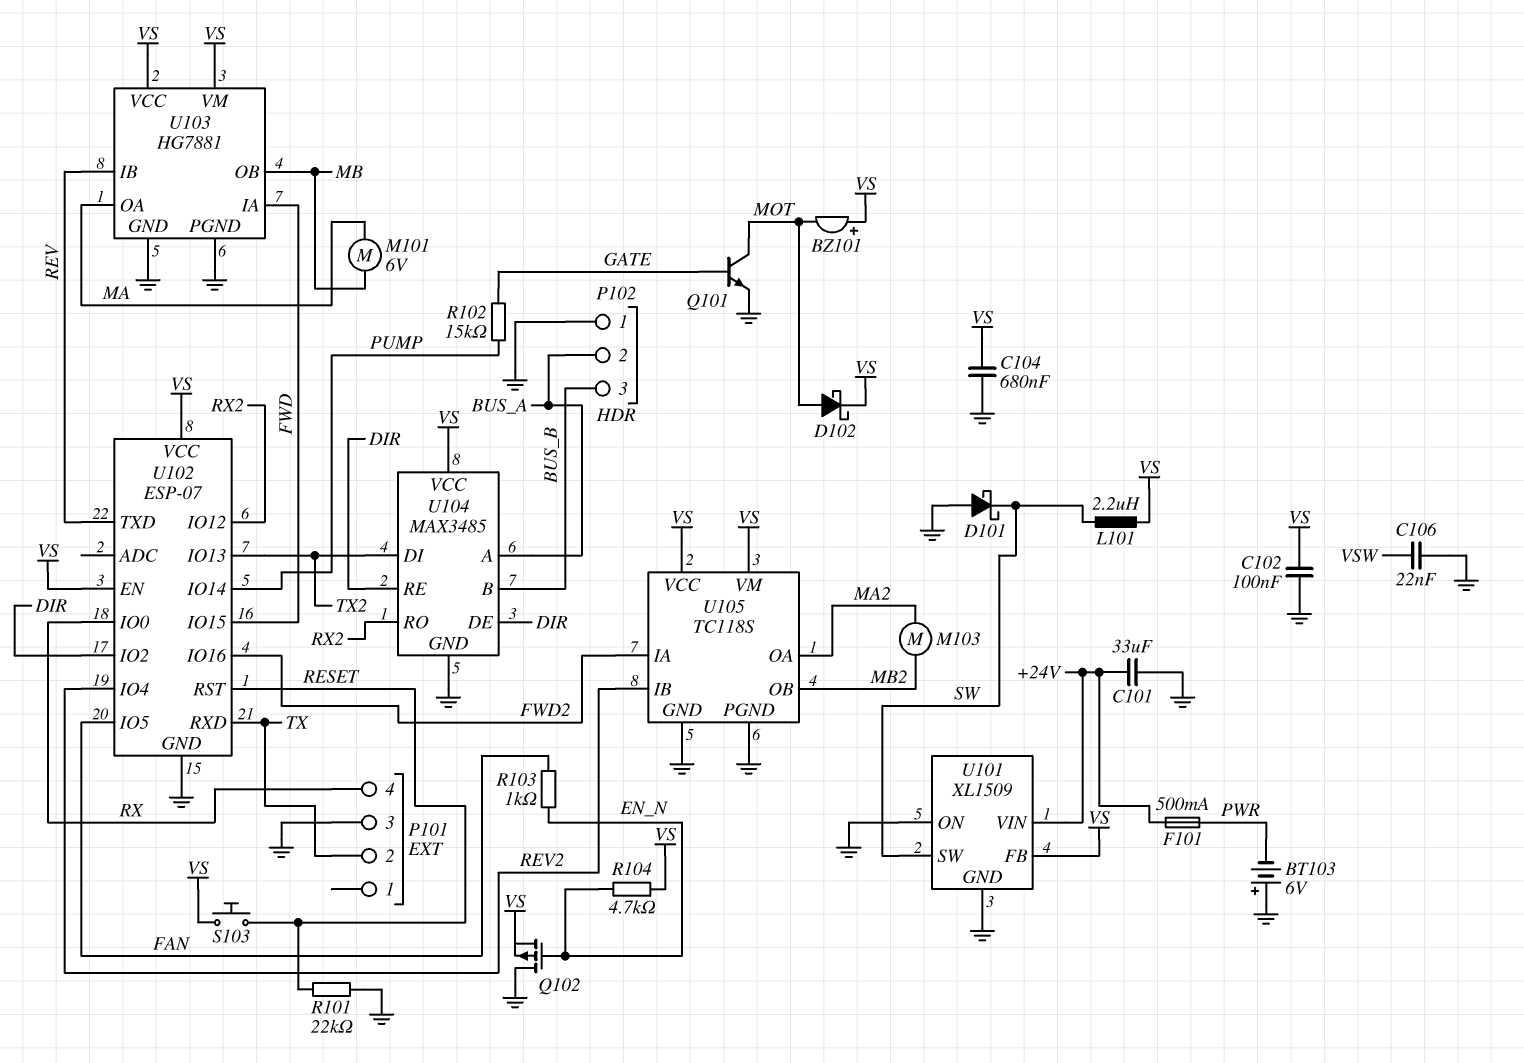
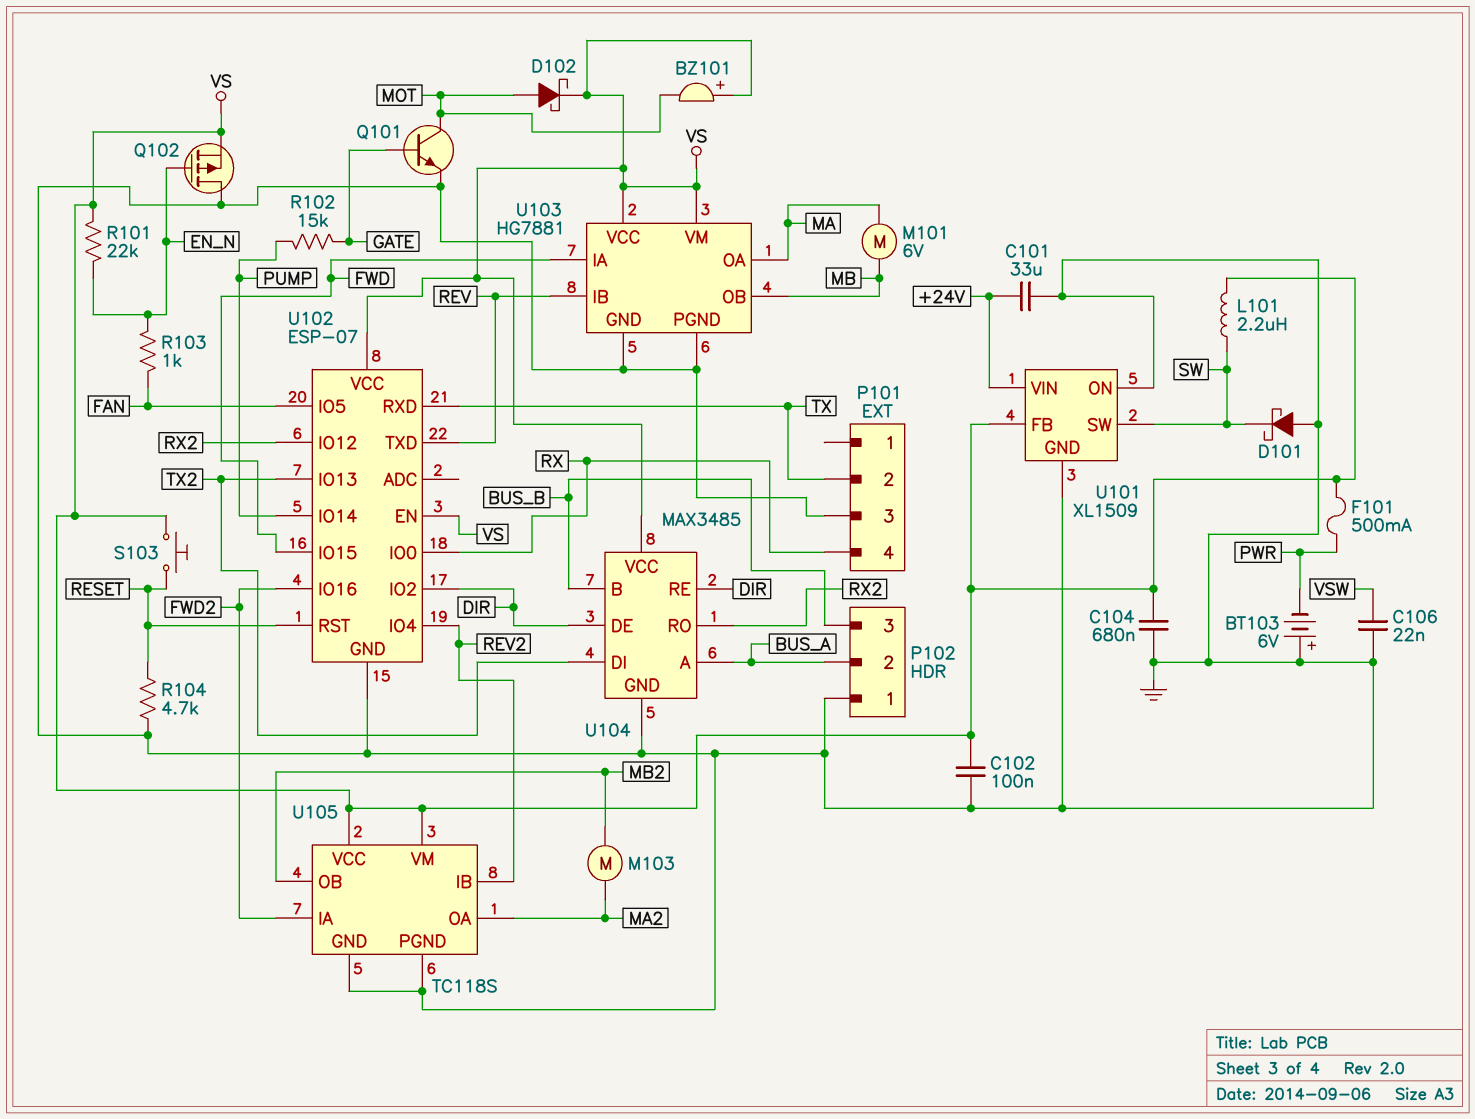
F101: 500mA (+24V, PWR) -> 500mA (PWR, VS)
R101: 22k (GND, RESET) -> 22k (EN_N, VS)
R104: 4.7k (EN_N, VS) -> 4.7k (GND, RESET)

